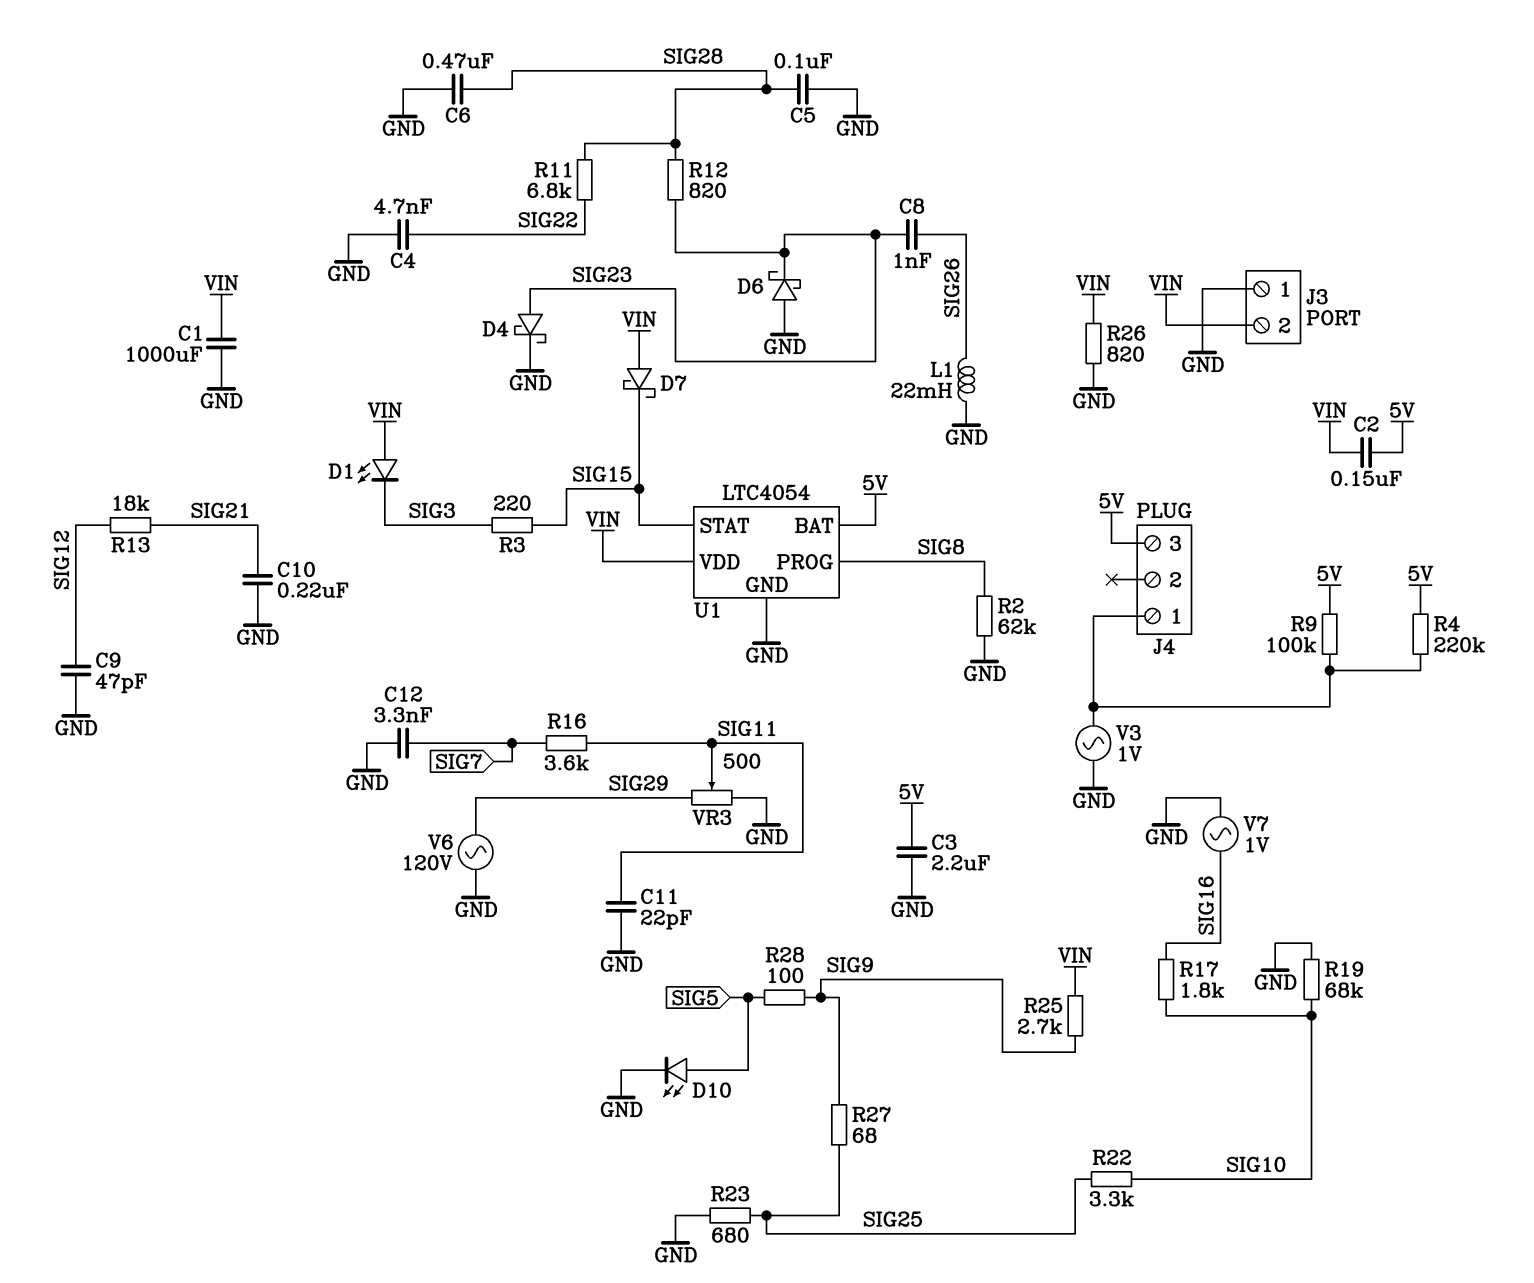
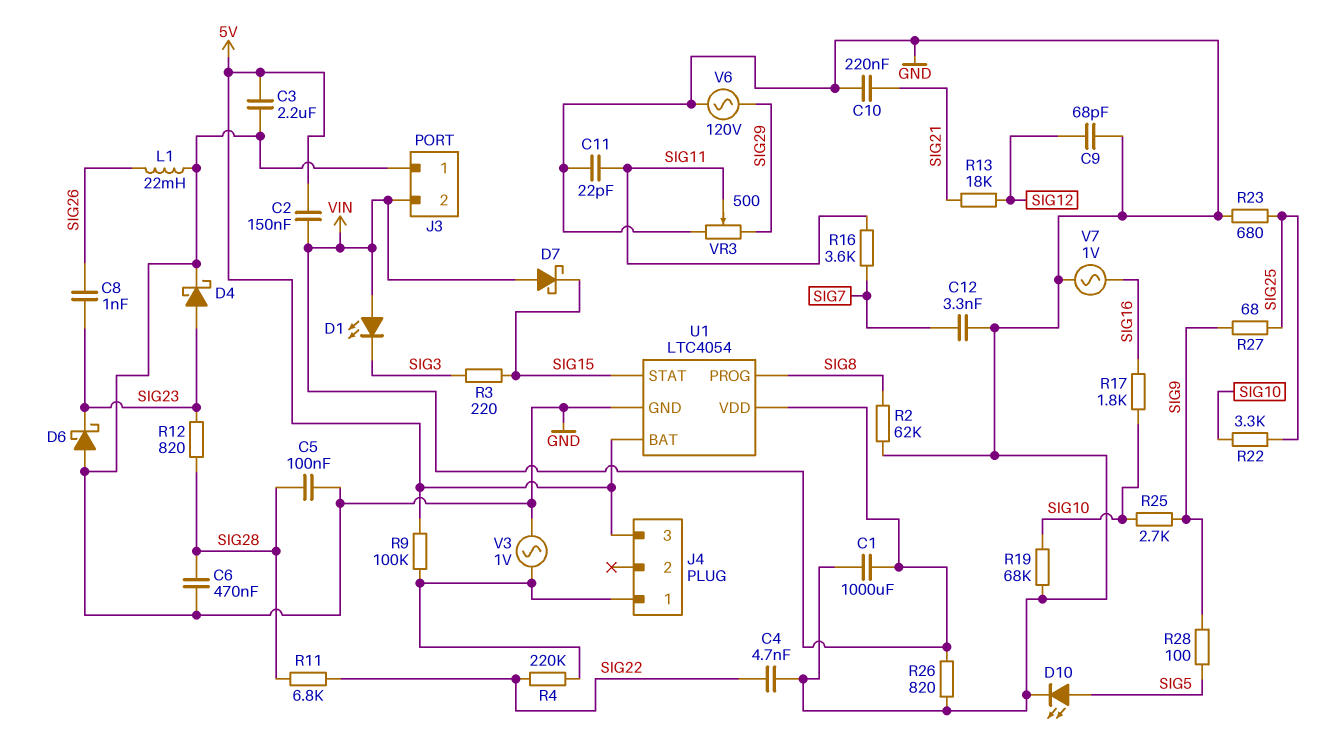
C9: 47pF (GND, SIG12) -> 68pF (GND, SIG12)
R4: 220k (5V, J4/1) -> 220k (J4/1, SIG22)
R25: 2.7k (SIG9, VIN) -> 2.7k (SIG9, SIG10)

